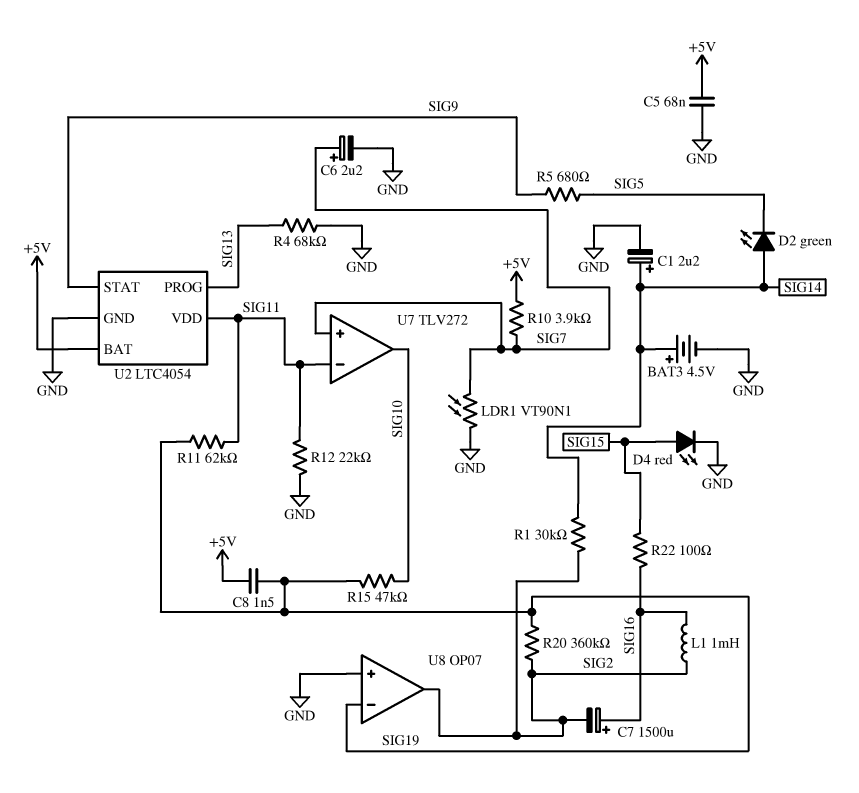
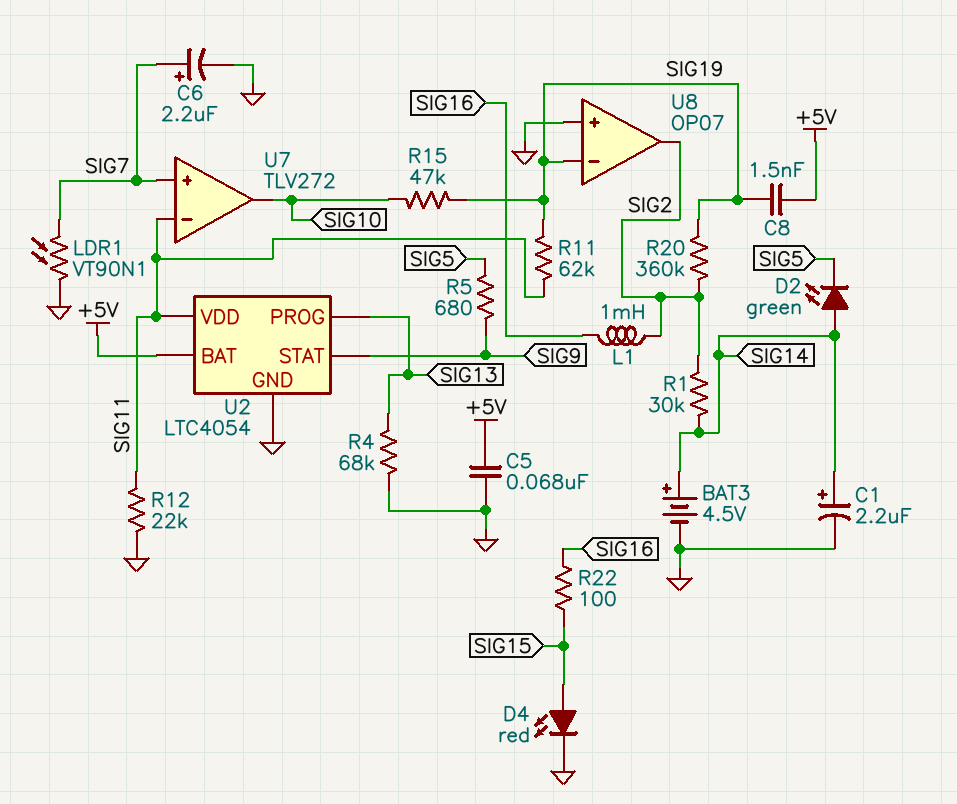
C7: 1500uF (plus SIG16, minus SIG2) -> none
R10: 3.9k (+5V, SIG7) -> none

